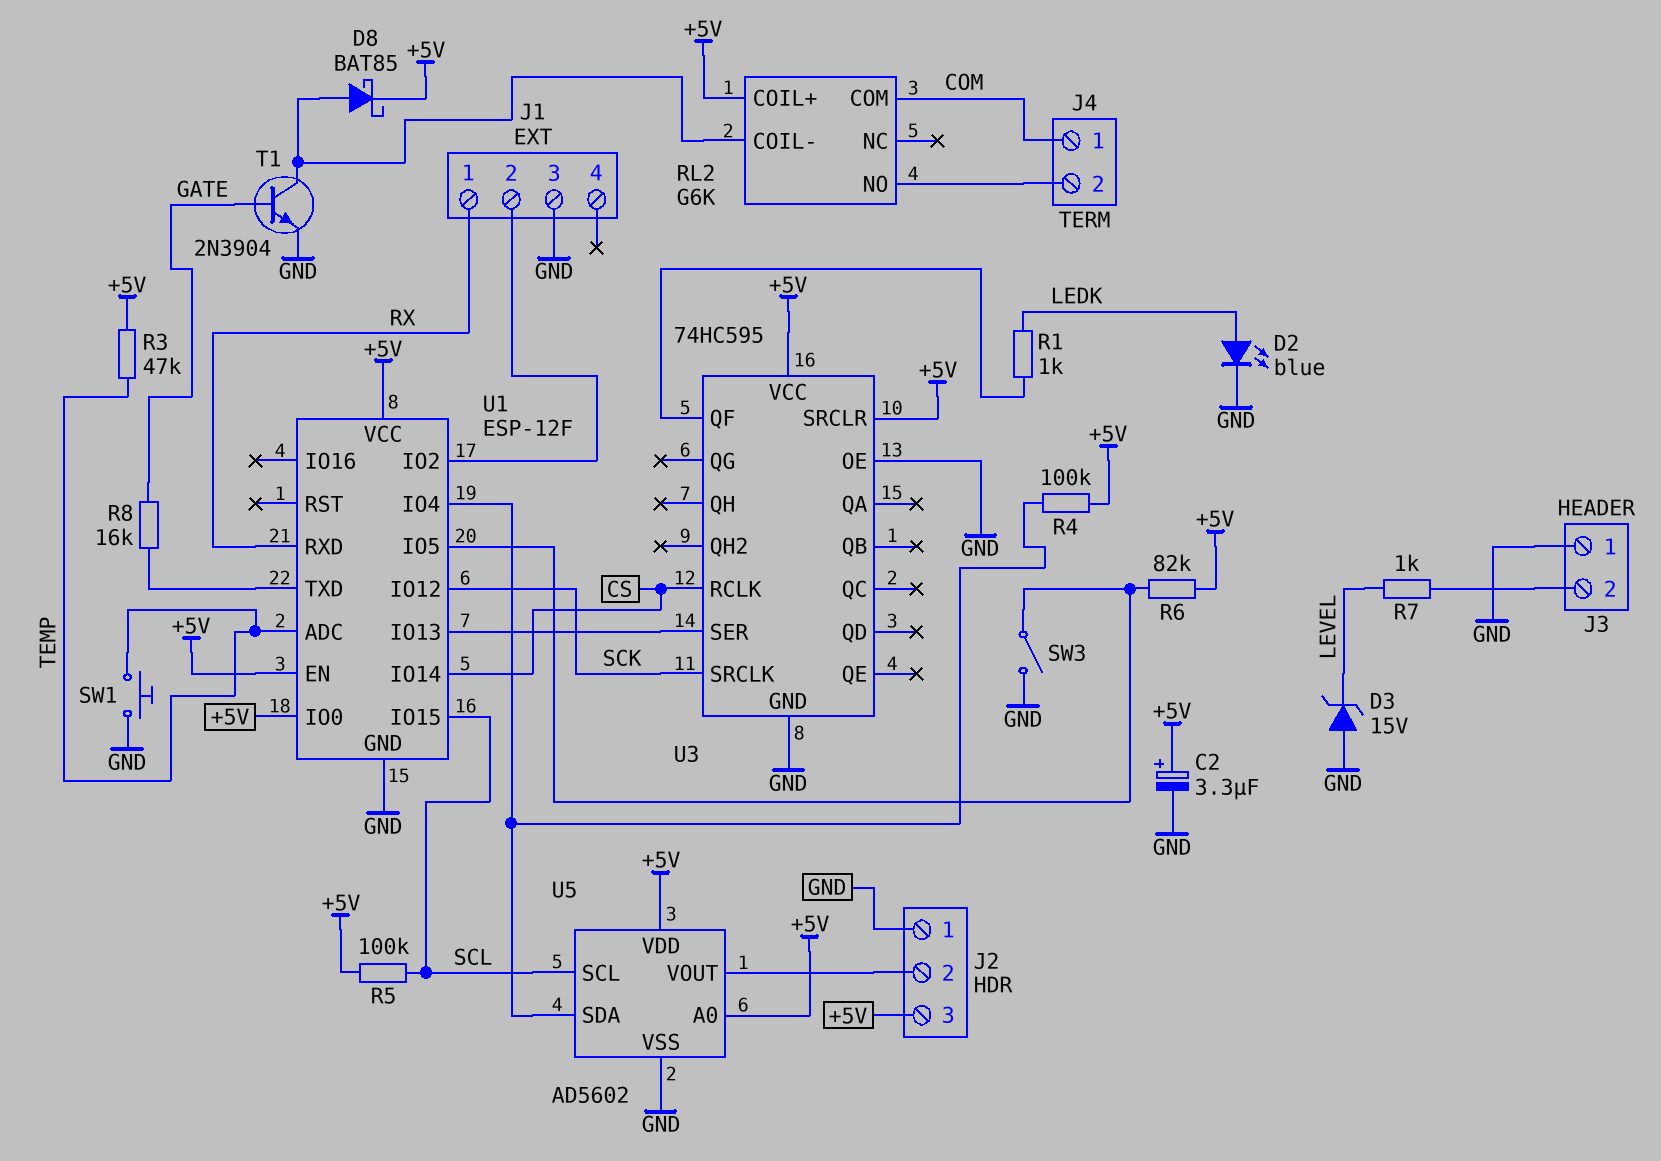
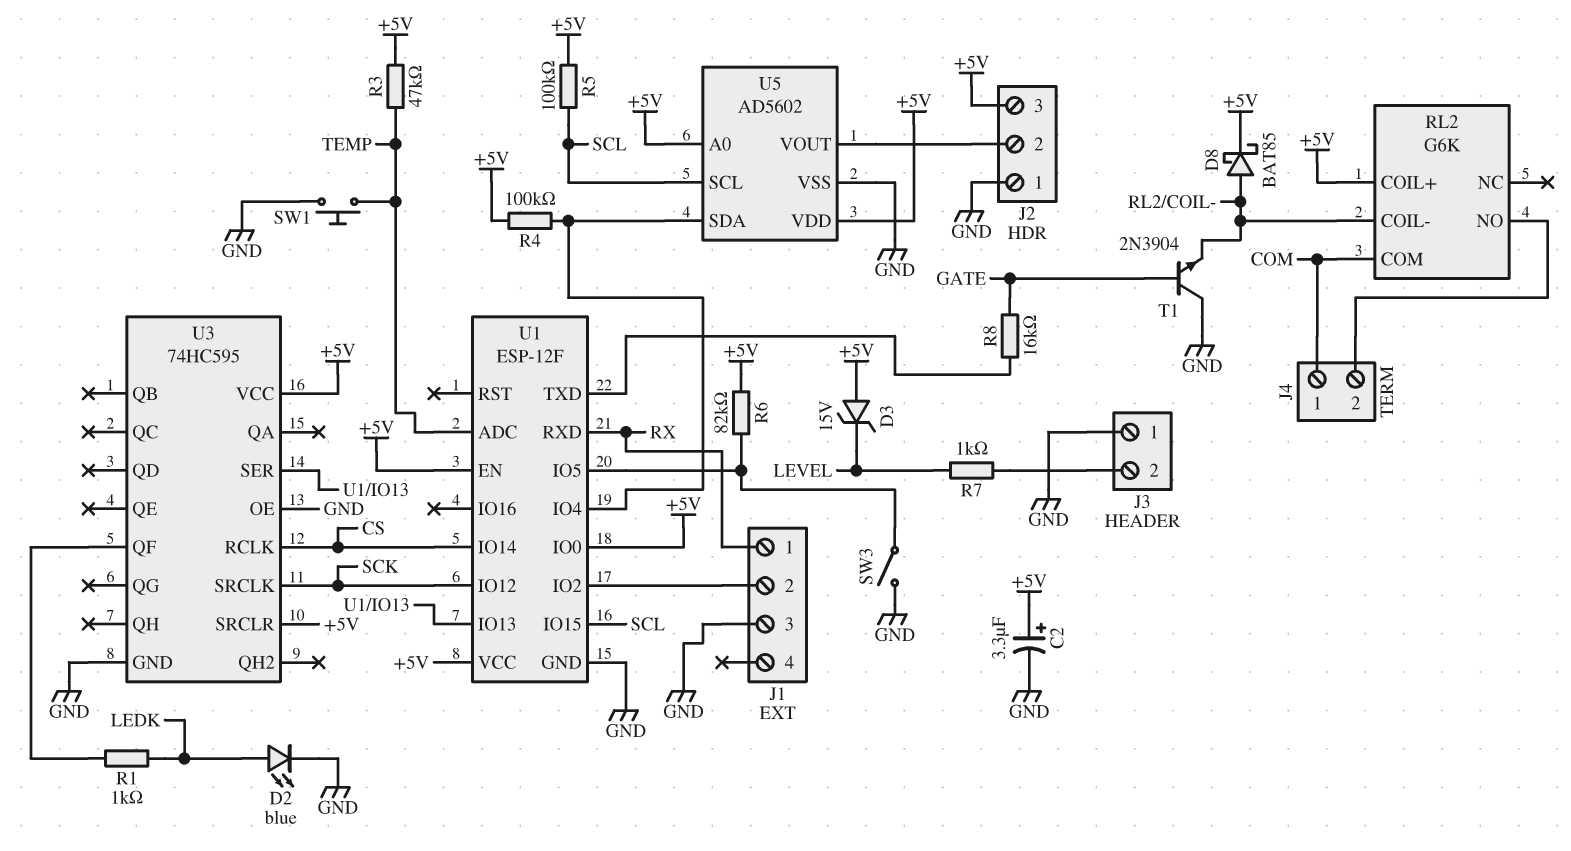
D3: zener 15V (A GND, K LEVEL) -> zener 15V (A +5V, K LEVEL)
T1: NPN 2N3904 (B GATE, C RL2/COIL-, E GND) -> NPN 2N3904 (B GATE, C GND, E RL2/COIL-)

